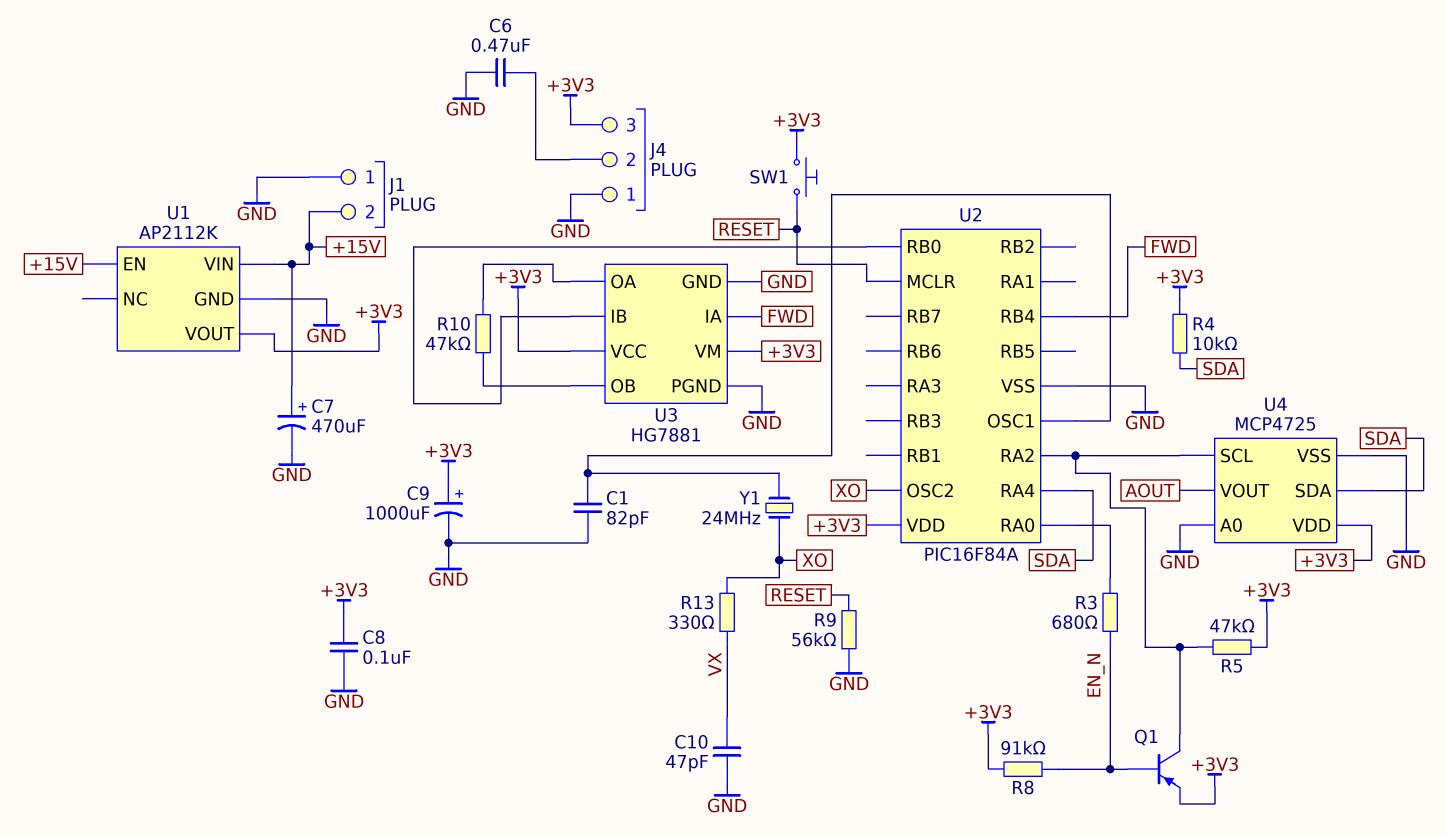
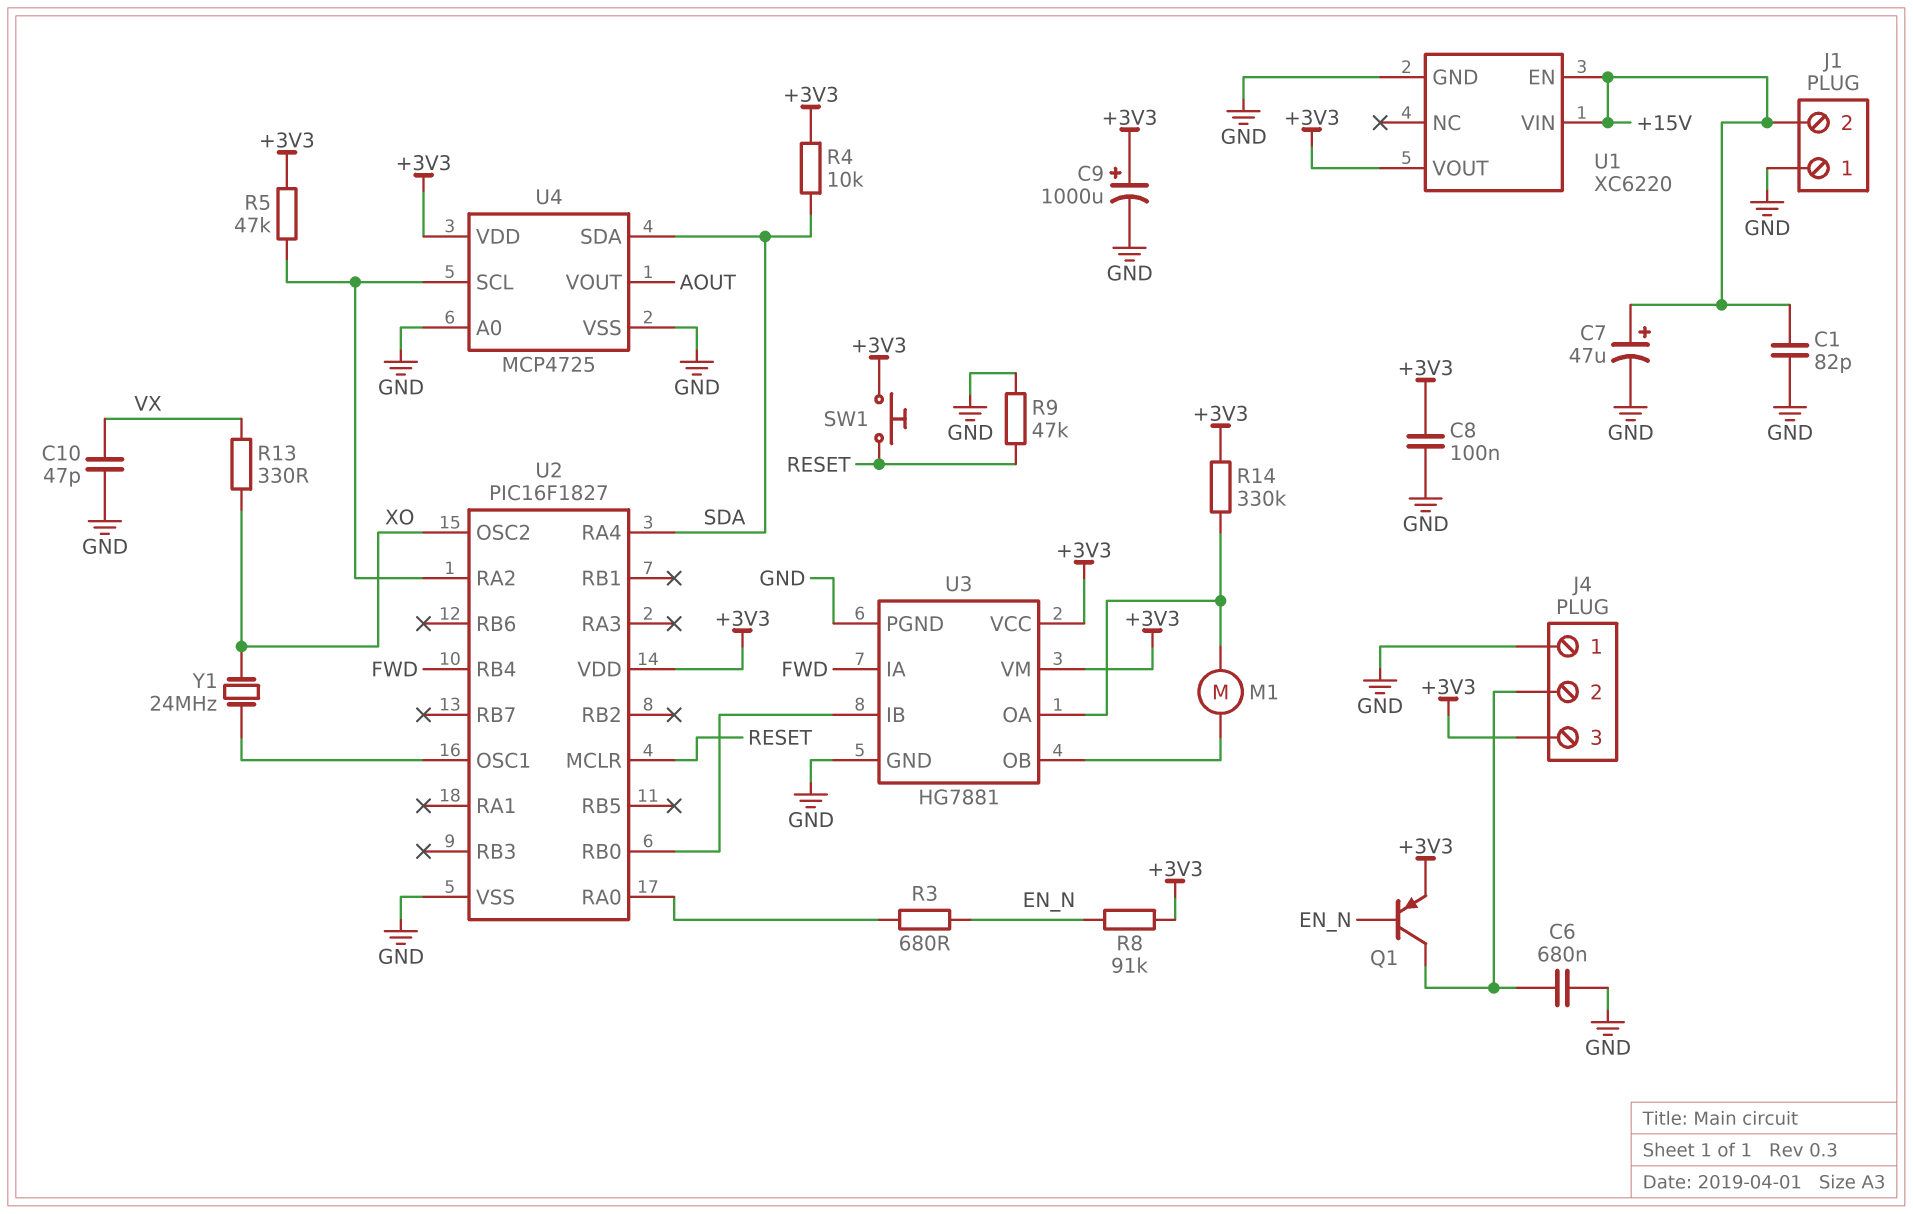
C1: 82pF (GND, U2/OSC1) -> 82pF (+15V, GND)
C6: 470nF (GND, J4/2) -> 680nF (GND, J4/2)
C7: 470uF (plus +15V, minus GND) -> 47uF (plus +15V, minus GND)
M1: none -> motor (U3/OA, U3/OB)
Q1: PNP (B EN_N, C U2/RA2, E +3V3) -> PNP (B EN_N, C J4/2, E +3V3)
R9: 56k (GND, RESET) -> 47k (GND, RESET)
R10: 47k (U3/OA, U3/OB) -> none
R14: none -> 330k (+3V3, U3/OA)
U1: AP2112K -> XC6220
U2: PIC16F84A -> PIC16F1827

